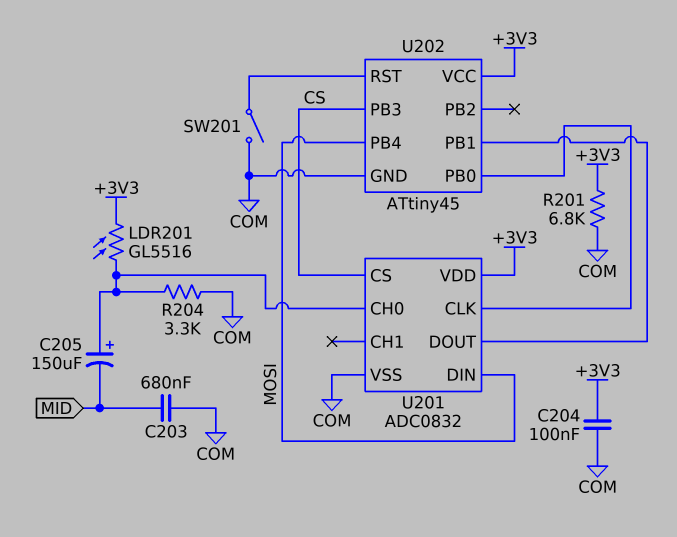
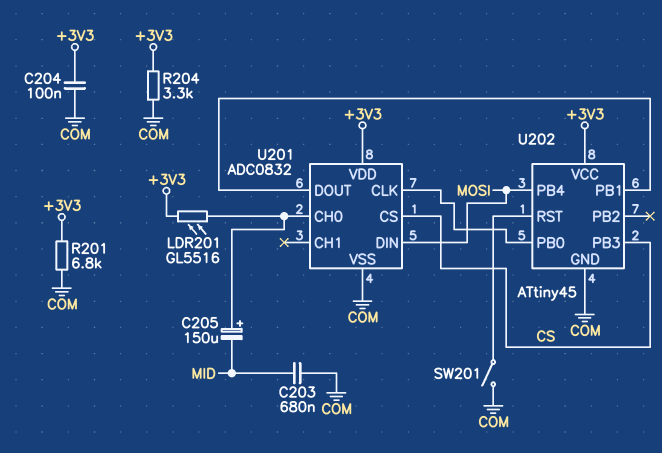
R204: 3.3k (COM, U201/CH0) -> 3.3k (+3V3, COM)

